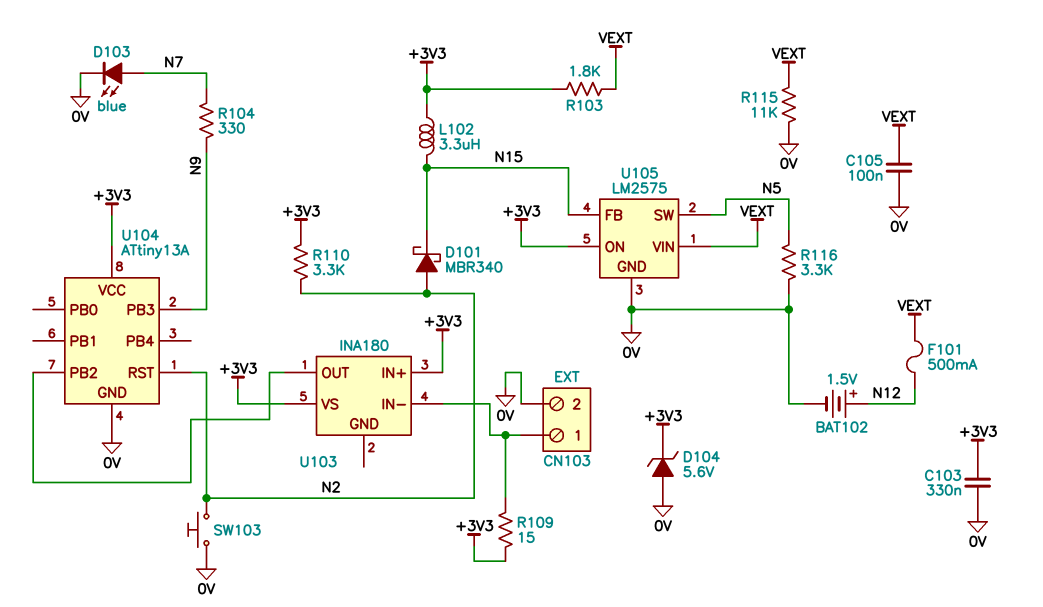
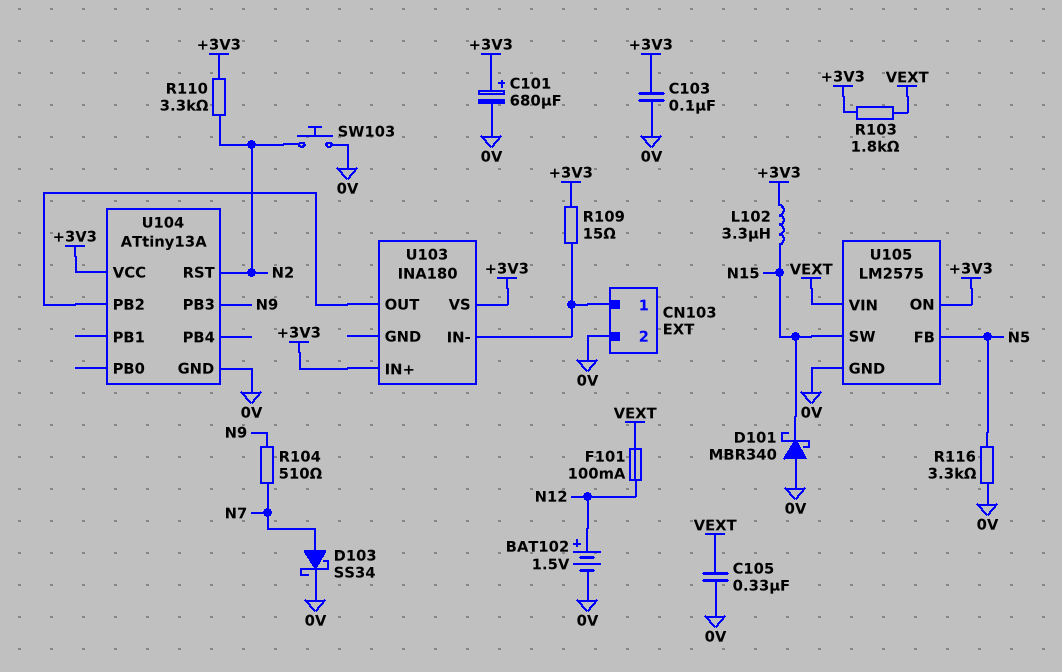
C101: none -> 680uF (plus +3V3, minus 0V)
C103: 330nF (+3V3, 0V) -> 100nF (+3V3, 0V)
C105: 100nF (0V, VEXT) -> 330nF (0V, VEXT)
D101: schottky MBR340 (A N2, K N15) -> schottky MBR340 (A 0V, K N15)
D103: LED blue (A N7, K 0V) -> schottky SS34 (A N7, K 0V)
D104: zener 5.6V (A 0V, K +3V3) -> none
F101: 500mA (N12, VEXT) -> 100mA (N12, VEXT)
R104: 330 (N7, N9) -> 510 (N7, N9)
R115: 11k (0V, VEXT) -> none
U105 pin FB: N15 -> N5
U105 pin SW: N5 -> N15

